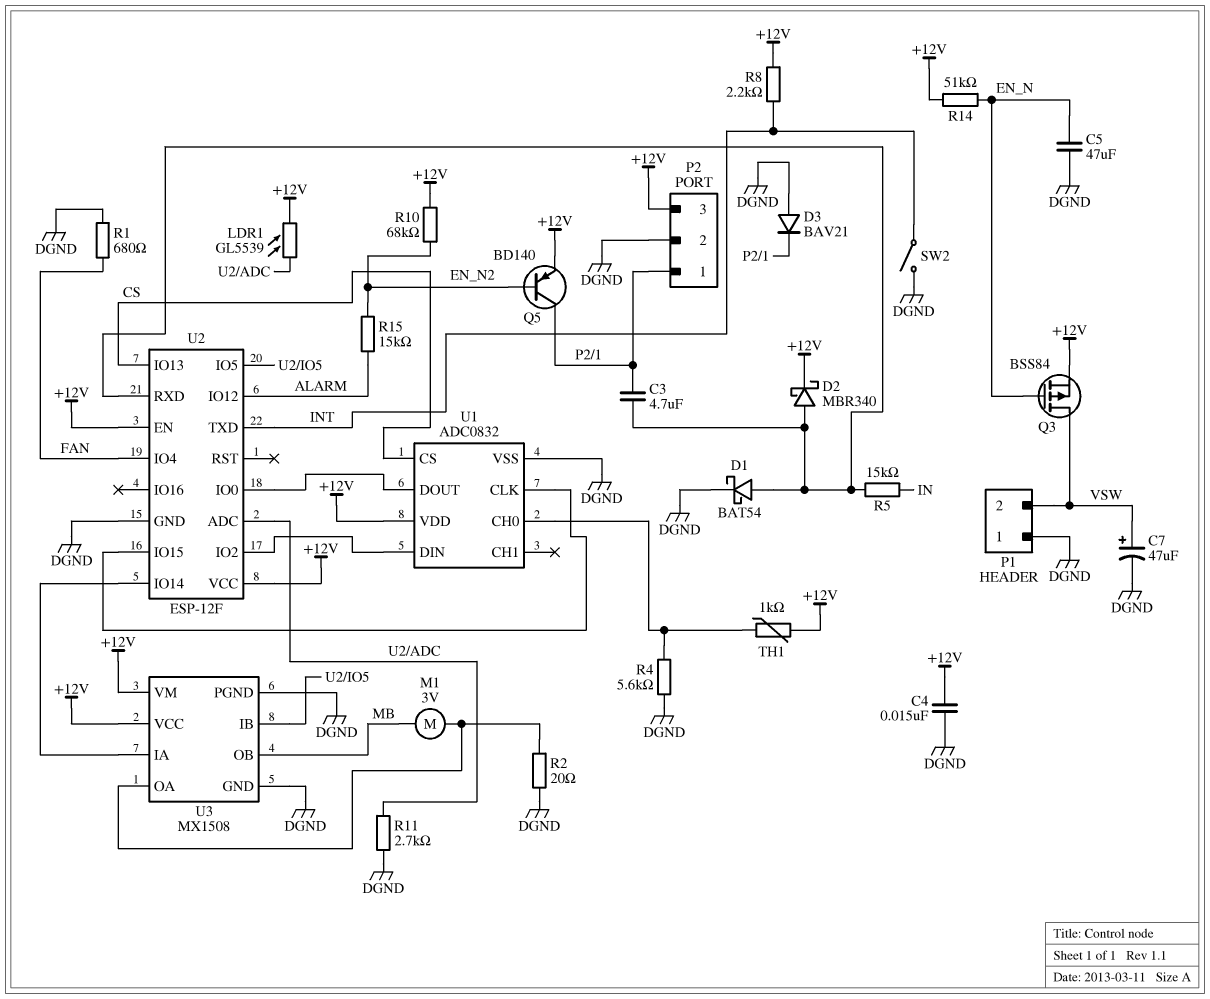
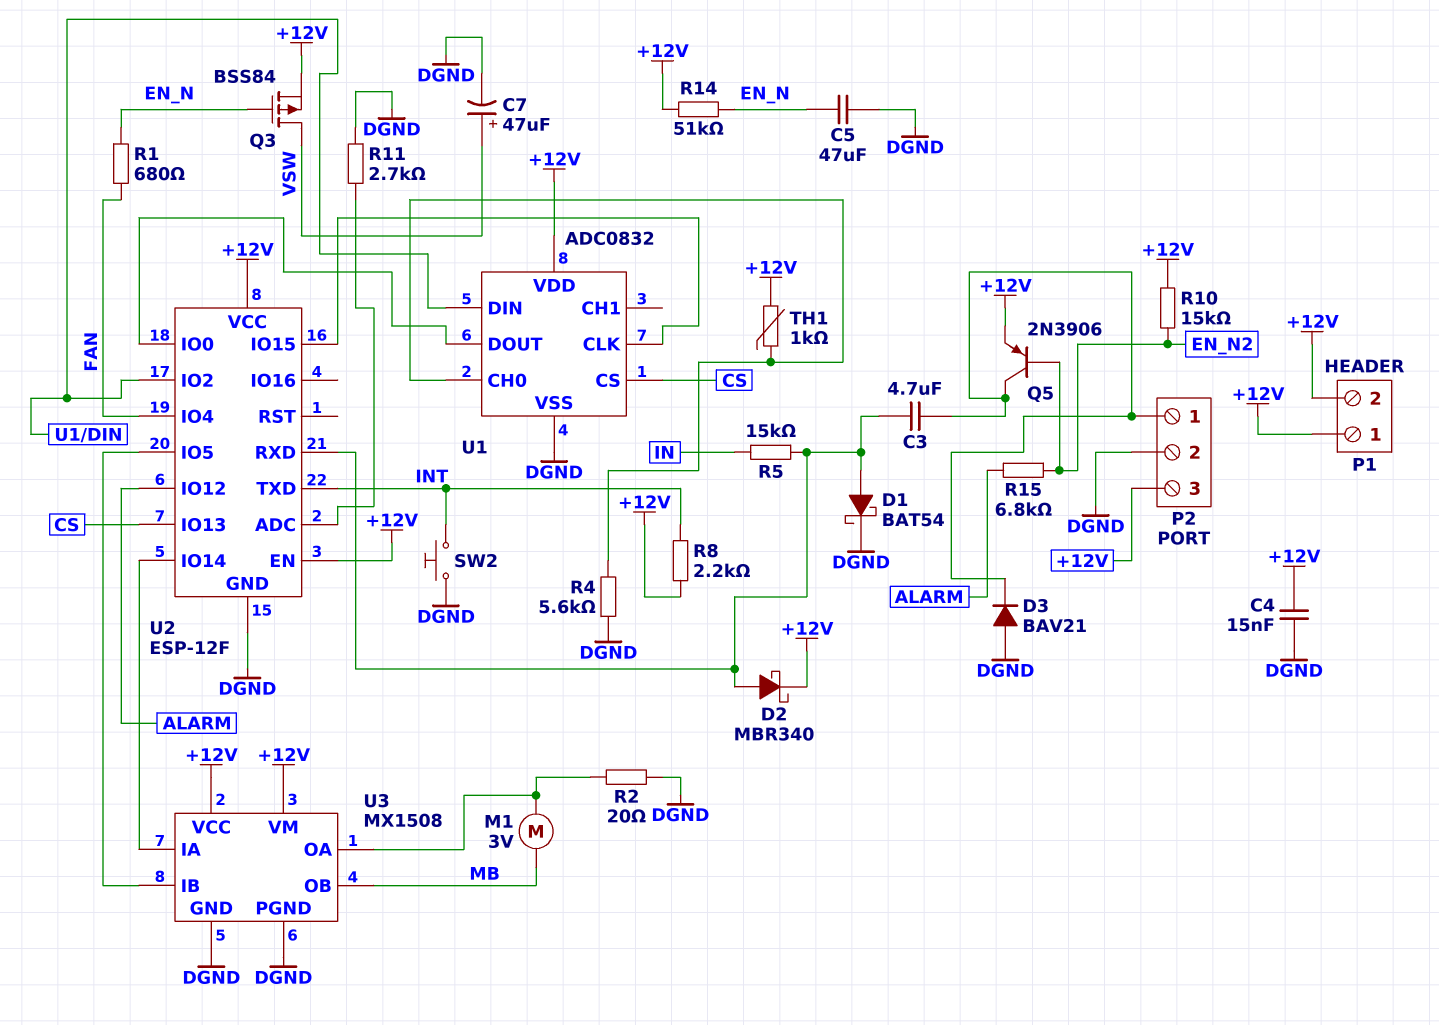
LDR1: GL5539 (+12V, U2/ADC) -> none
P1 pin 1: DGND -> +12V
P1 pin 2: VSW -> +12V
Q5: PNP BD140 (B EN_N2, C P2/1, E +12V) -> PNP 2N3906 (B EN_N2, C P2/1, E +12V)
R1: 680 (DGND, FAN) -> 680 (EN_N, FAN)
R10: 68k (+12V, EN_N2) -> 15k (+12V, EN_N2)
R15: 15k (ALARM, EN_N2) -> 6.8k (ALARM, EN_N2)
SW2: switch (DGND, INT) -> button (DGND, INT)

